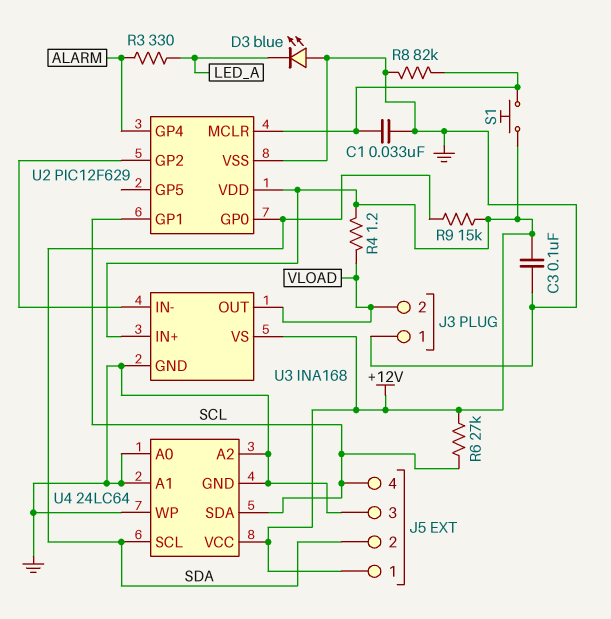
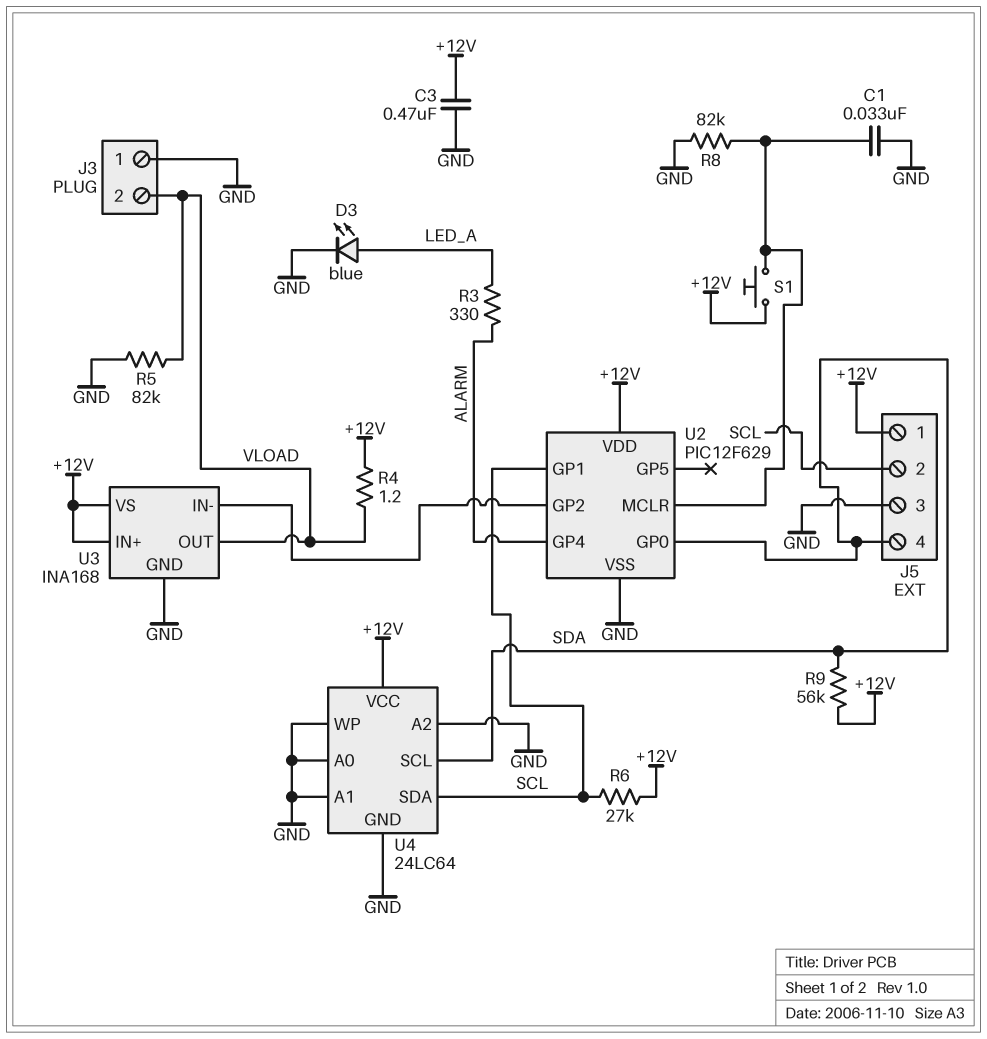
C3: 100nF (+12V, GND) -> 470nF (+12V, GND)
D3: LED blue (A GND, K LED_A) -> LED blue (A LED_A, K GND)
J5 pin 2: SDA -> SCL
J5 pin 4: SCL -> SDA
R5: none -> 82k (GND, VLOAD)
R9: 15k (+12V, SDA) -> 56k (+12V, SDA)

